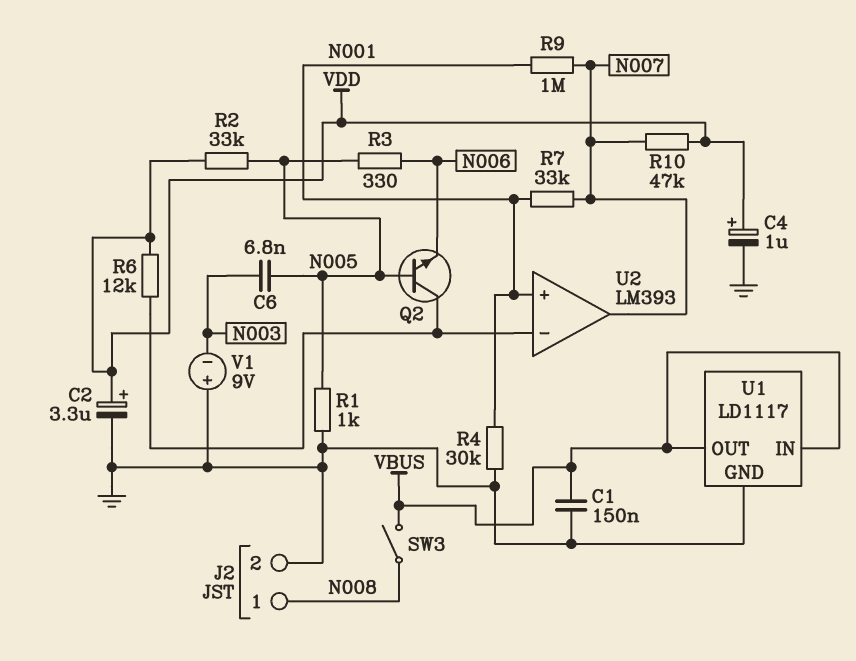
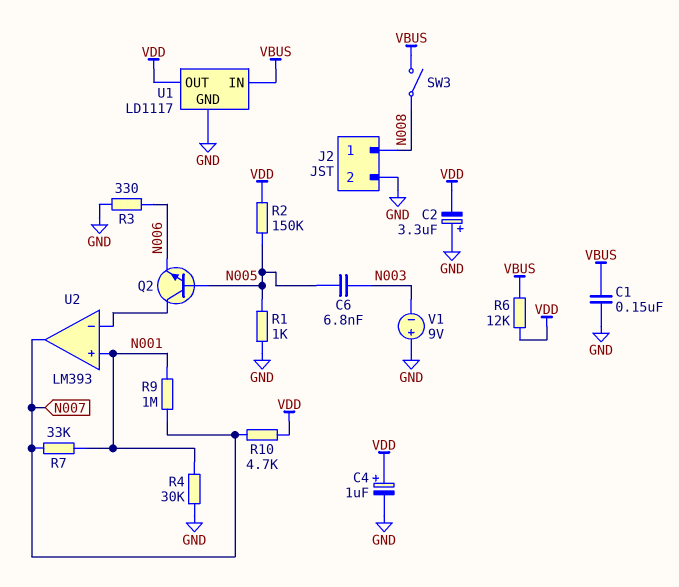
C2: 3.3uF (plus VDD, minus GND) -> 3.3uF (plus GND, minus VDD)
R2: 33k (N005, VDD) -> 150k (N005, VDD)
R3: 330 (N005, N006) -> 330 (GND, N006)
R6: 12k (U2/in-, VDD) -> 12k (VBUS, VDD)
R10: 47k (N007, VDD) -> 4.7k (N007, VDD)
U1 pin OUT: VBUS -> VDD

